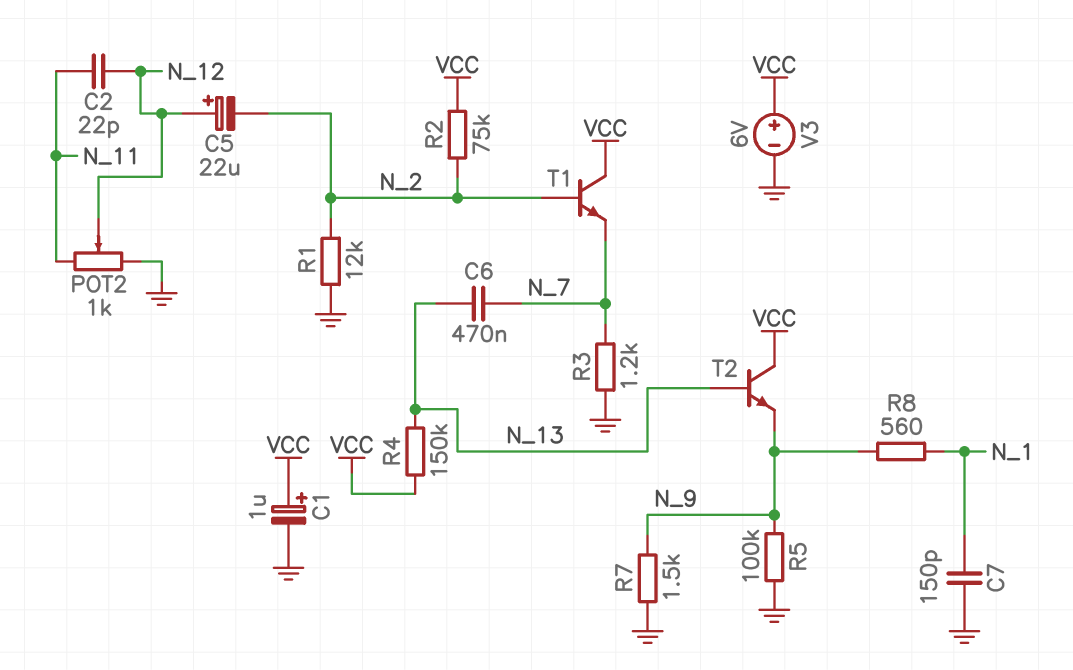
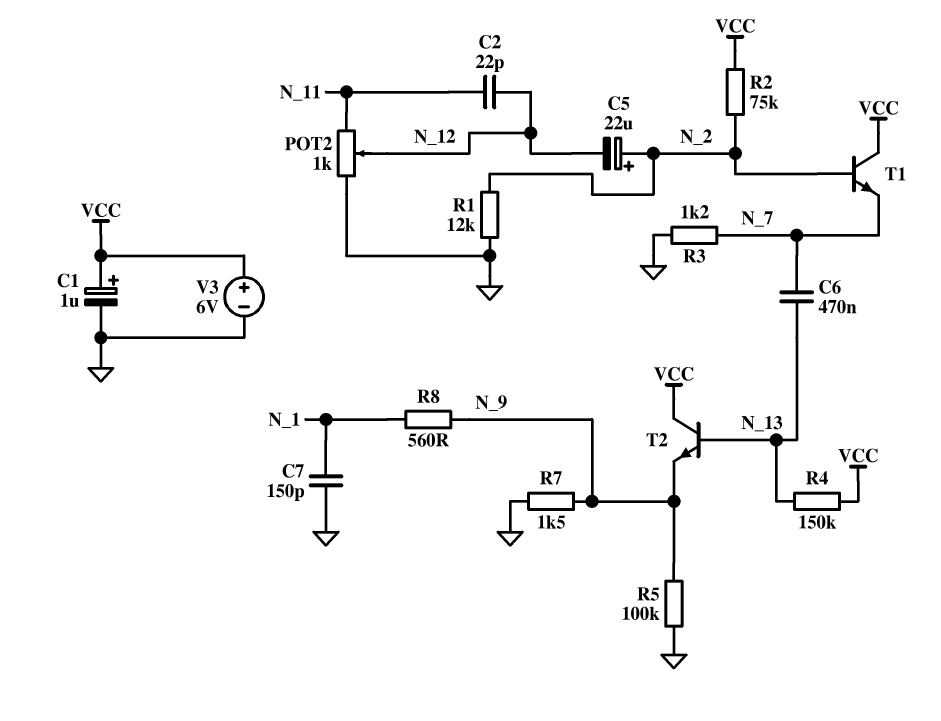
C5: 22uF (plus N_12, minus N_2) -> 22uF (plus N_2, minus N_12)

